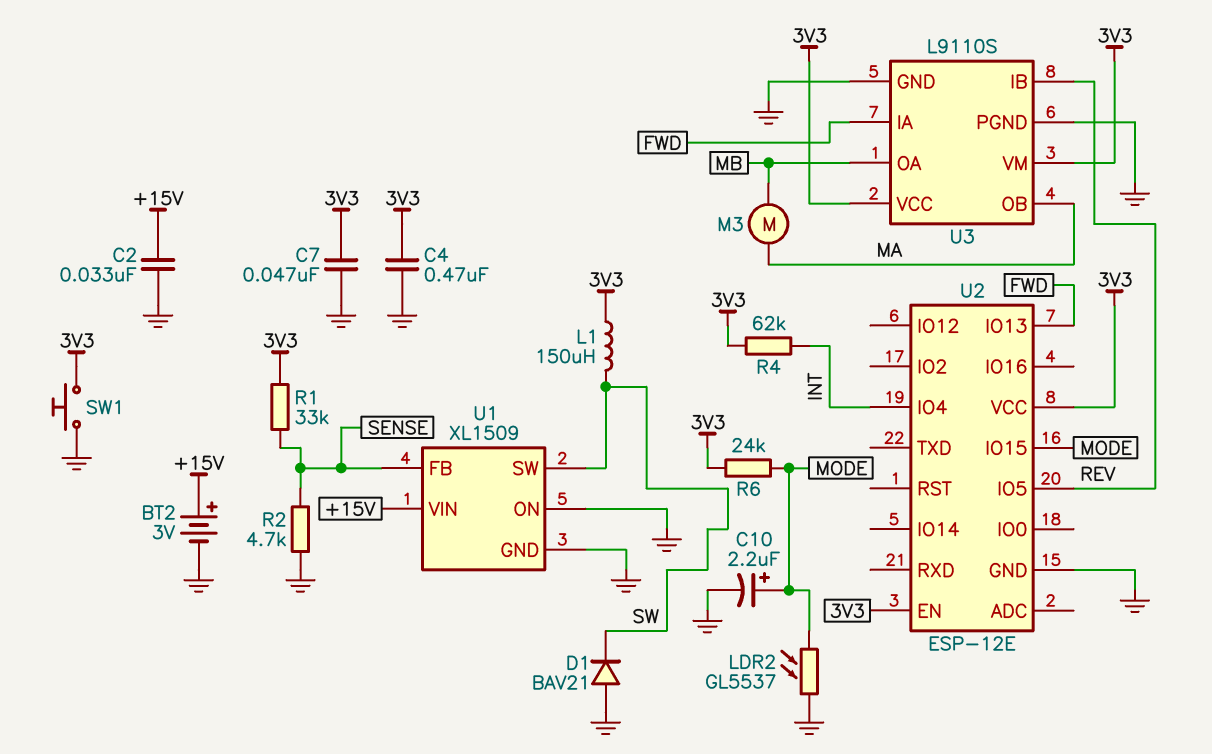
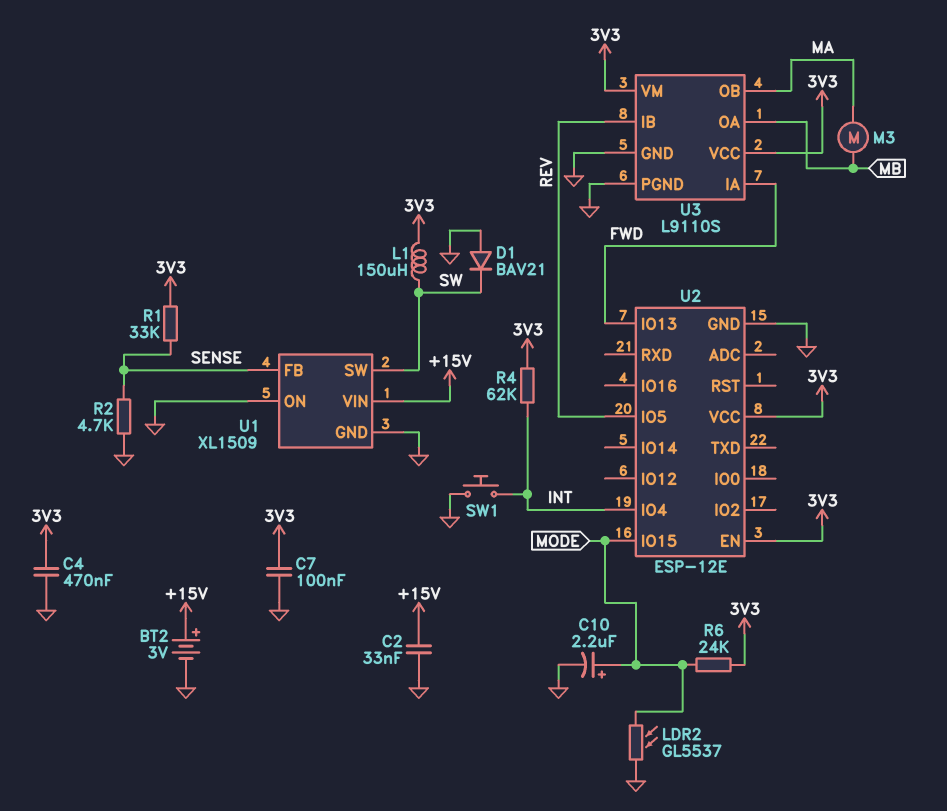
C7: 47nF (3V3, GND) -> 100nF (3V3, GND)
SW1: button (3V3, GND) -> button (GND, INT)

